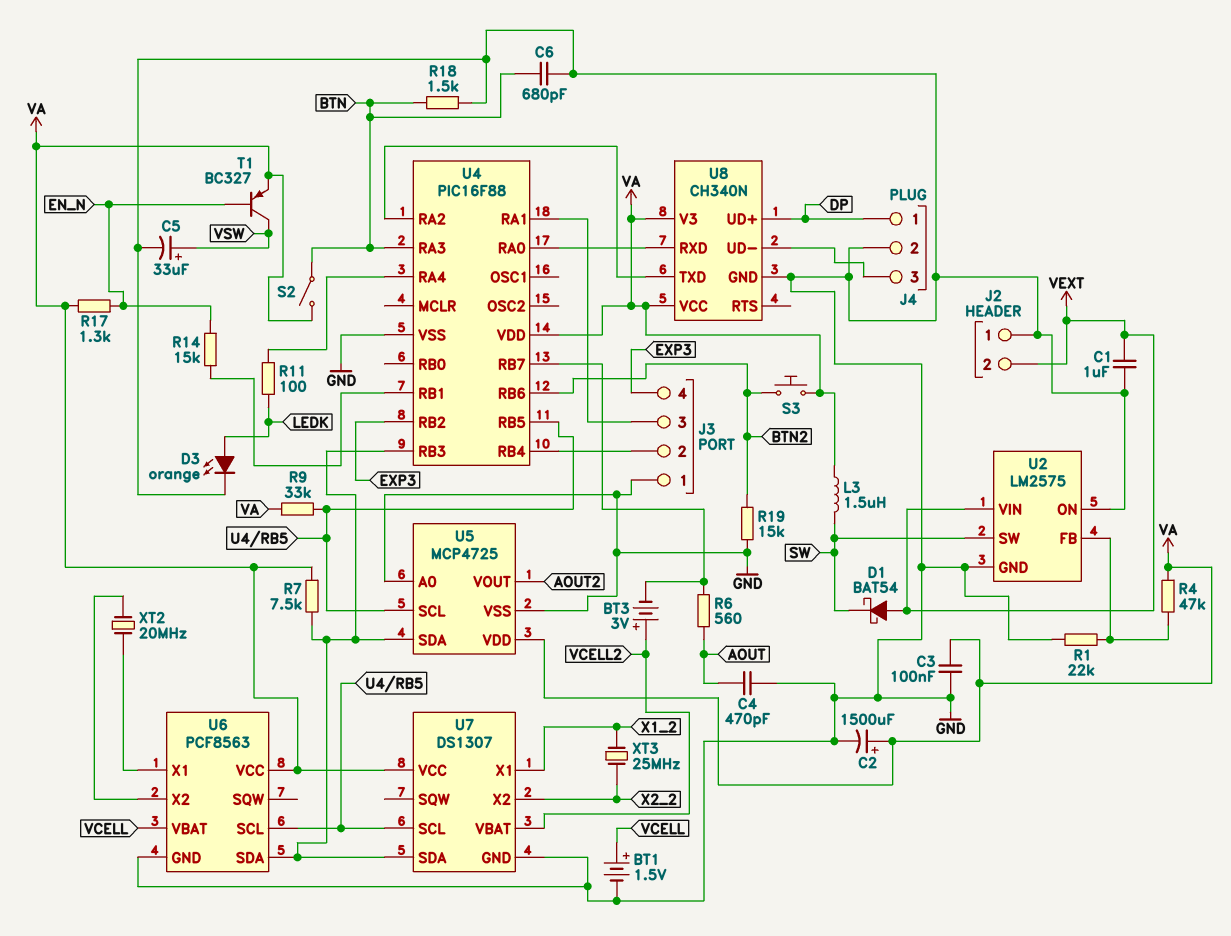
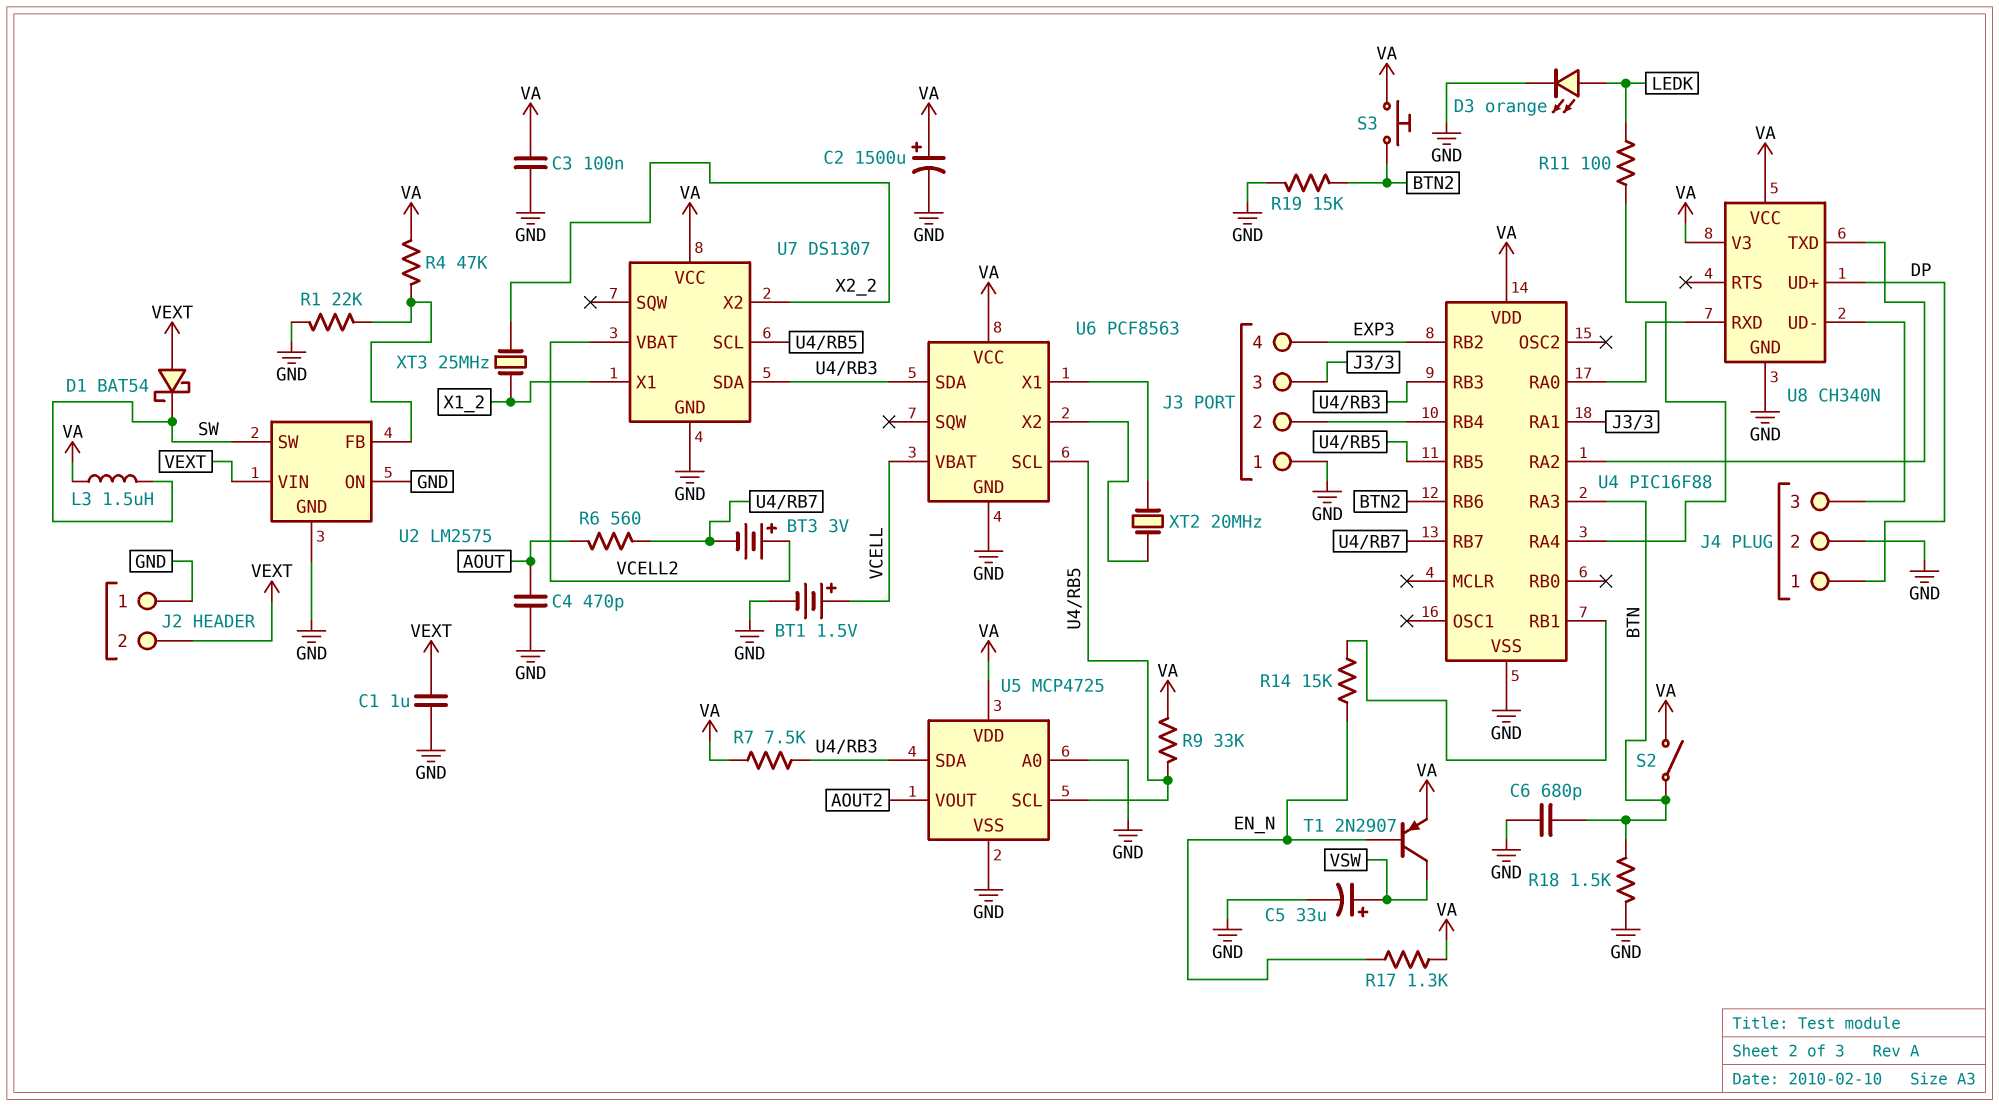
T1: PNP BC327 (B EN_N, C VSW, E VA) -> PNP 2N2907 (B EN_N, C VSW, E VA)

